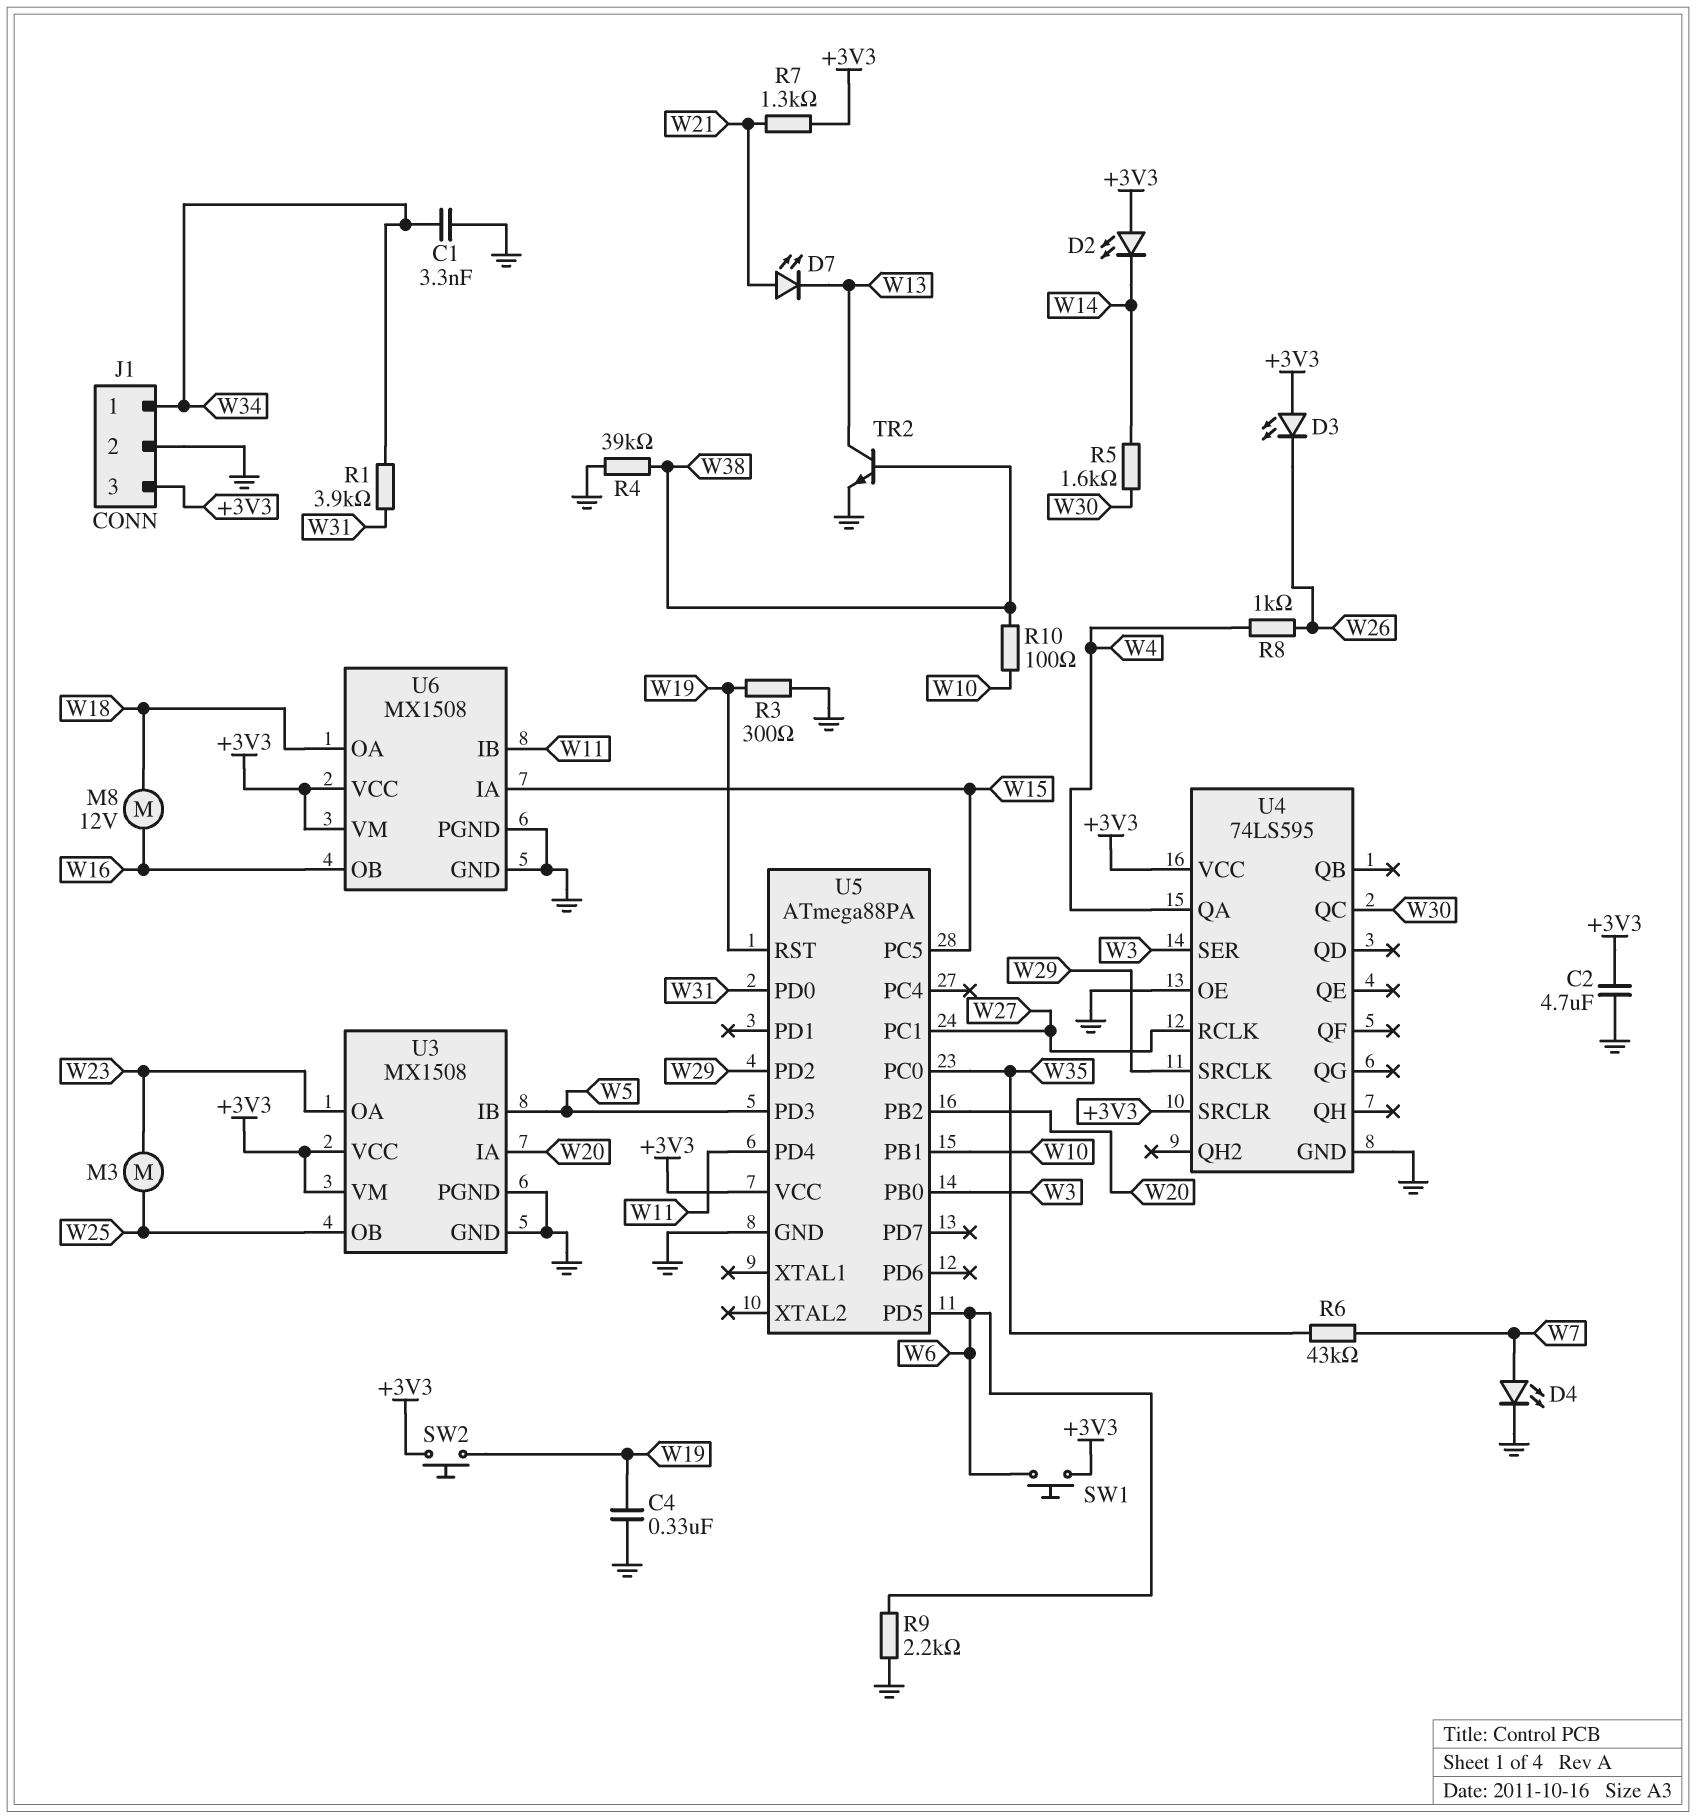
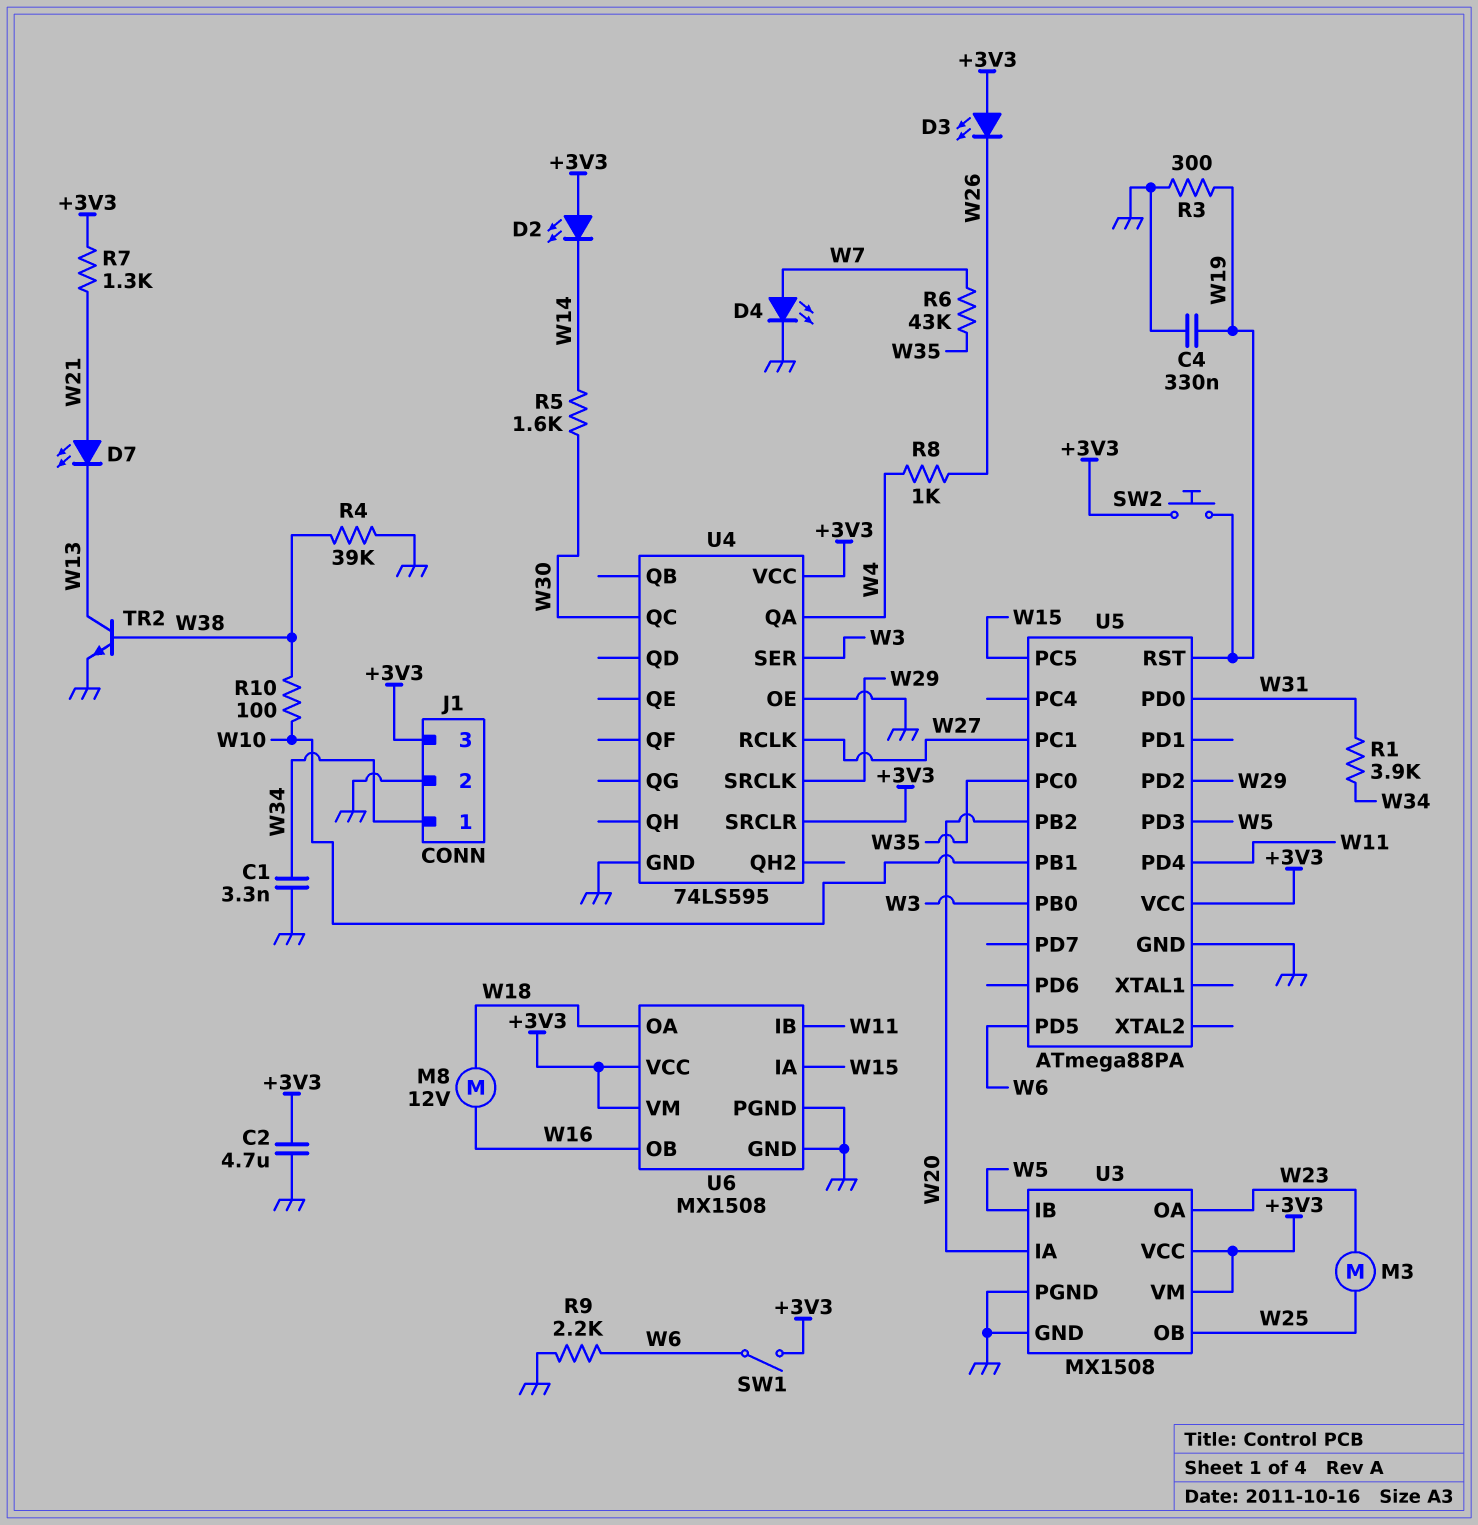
SW1: button (+3V3, W6) -> switch (+3V3, W6)

